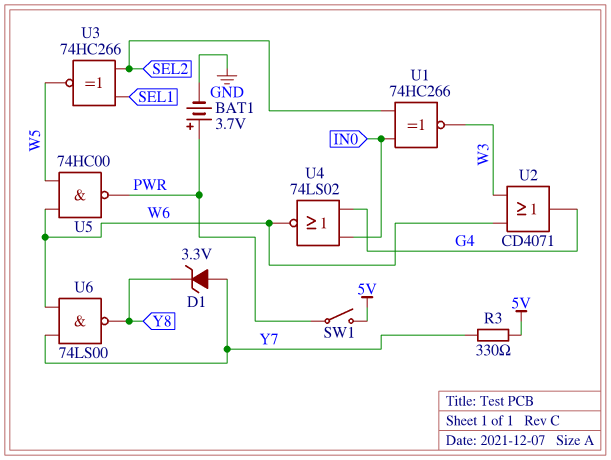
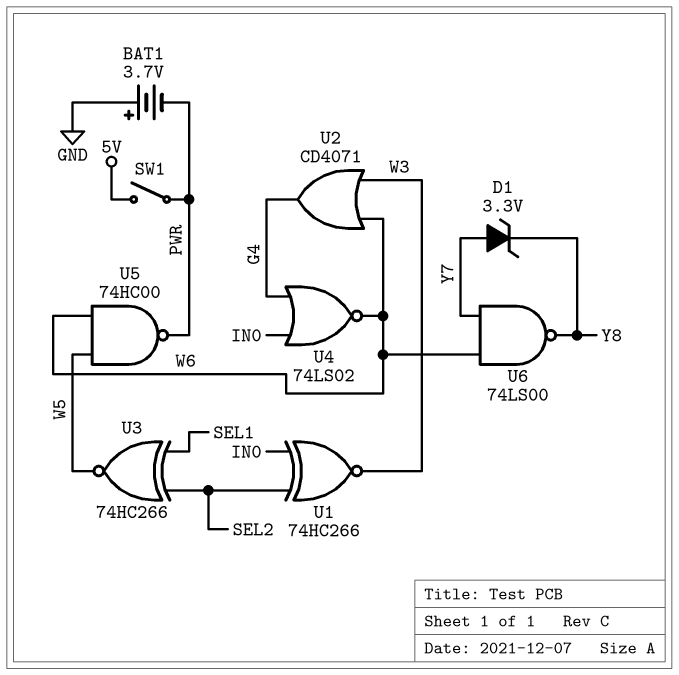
BAT1: 3.7V (plus PWR, minus GND) -> 3.7V (plus GND, minus PWR)
R3: 330 (5V, Y7) -> none

